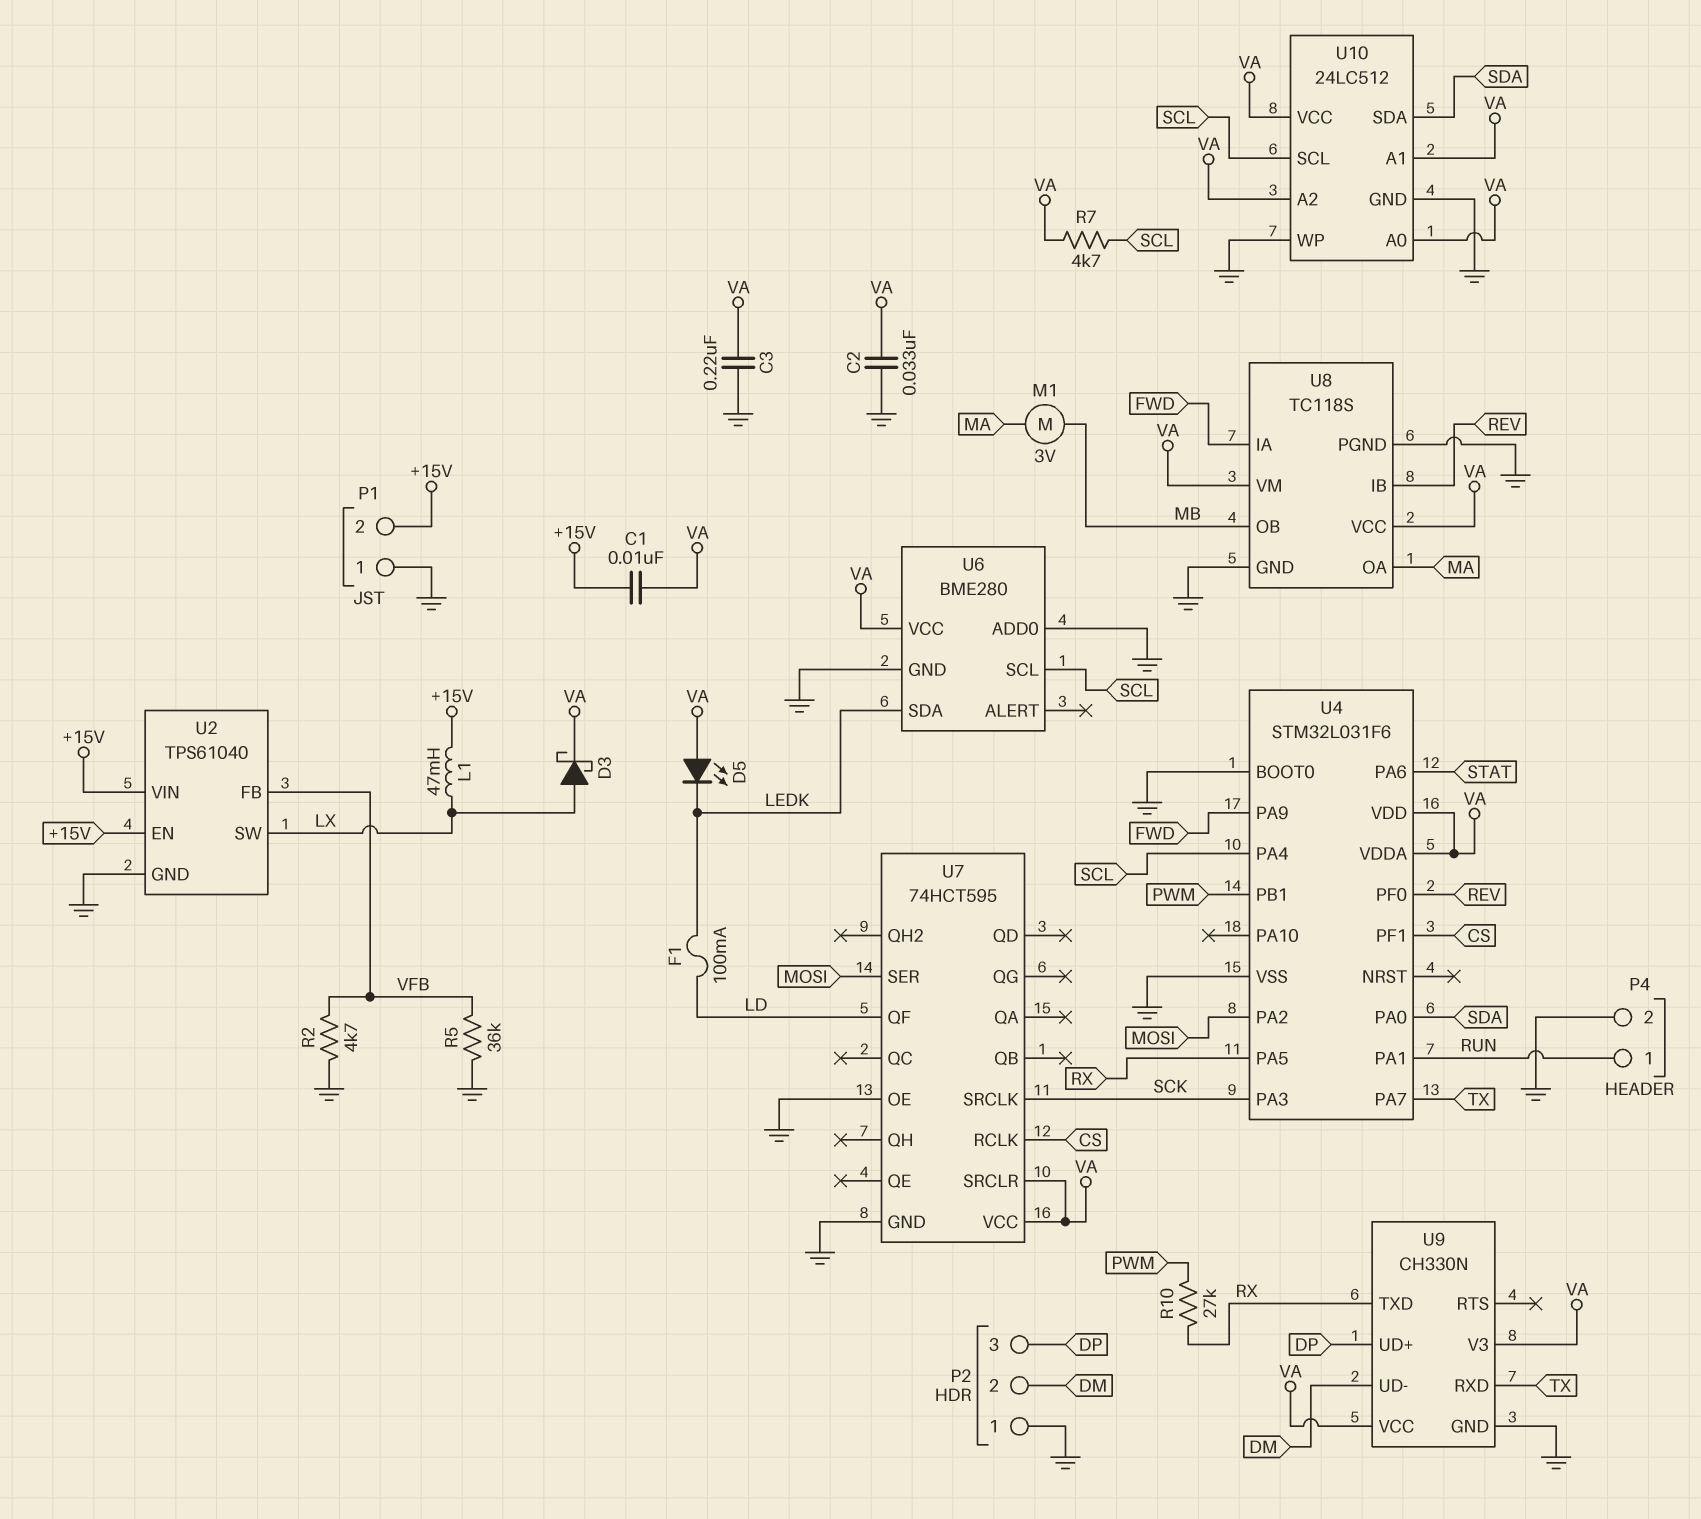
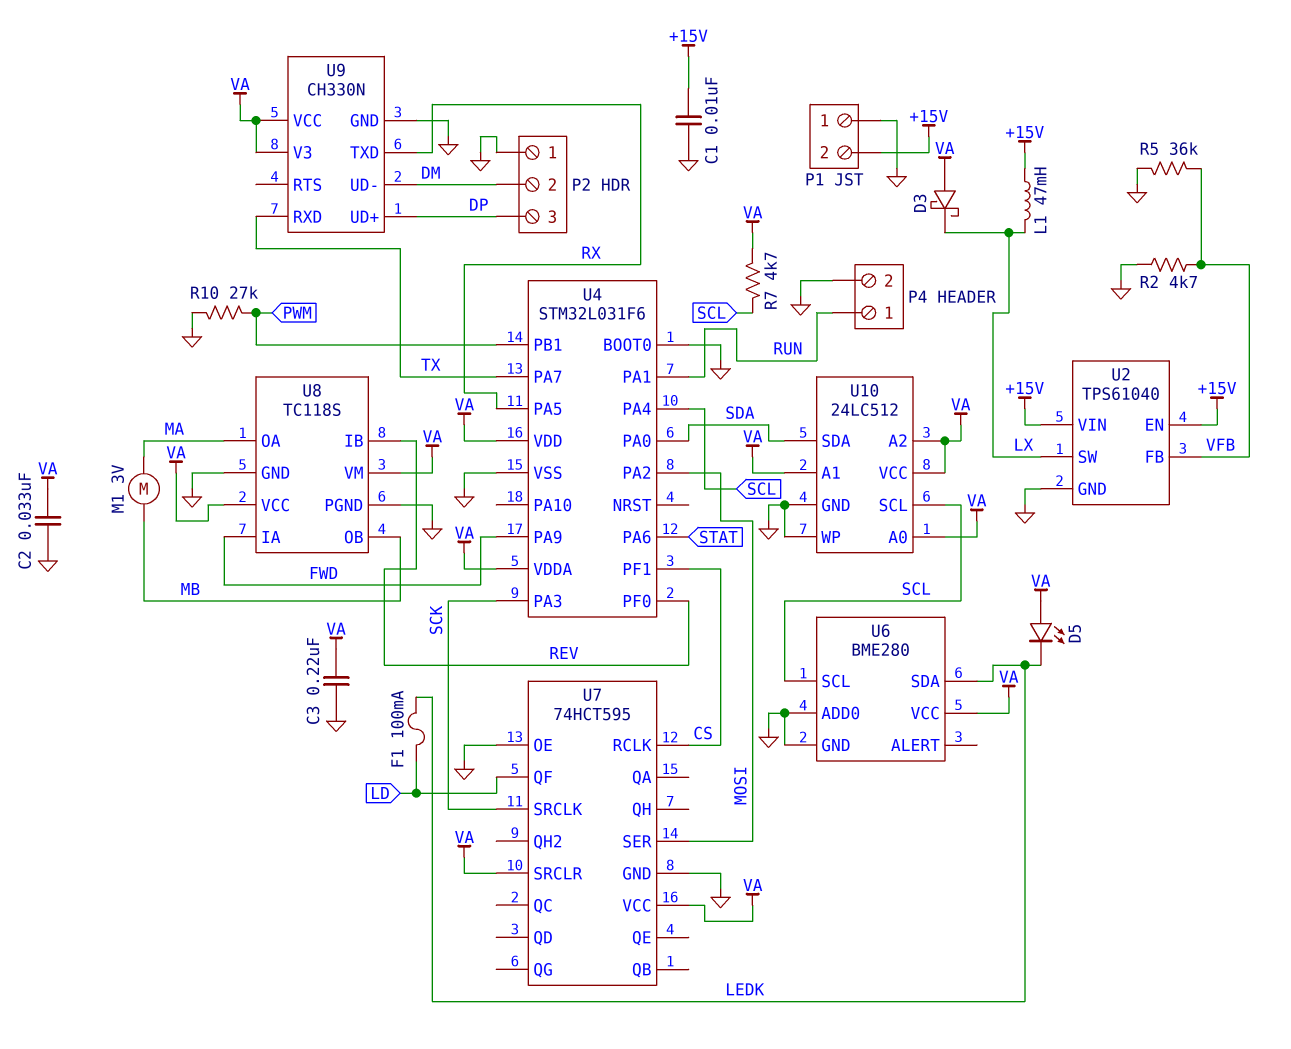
C1: 10nF (+15V, VA) -> 10nF (+15V, GND)
D3: schottky (A LX, K VA) -> schottky (A VA, K LX)
R10: 27k (PWM, RX) -> 27k (GND, PWM)

